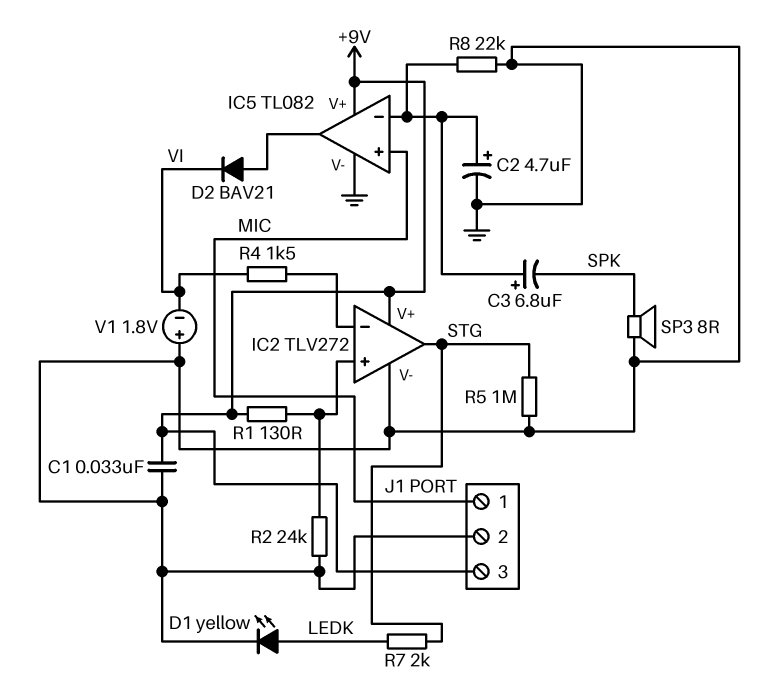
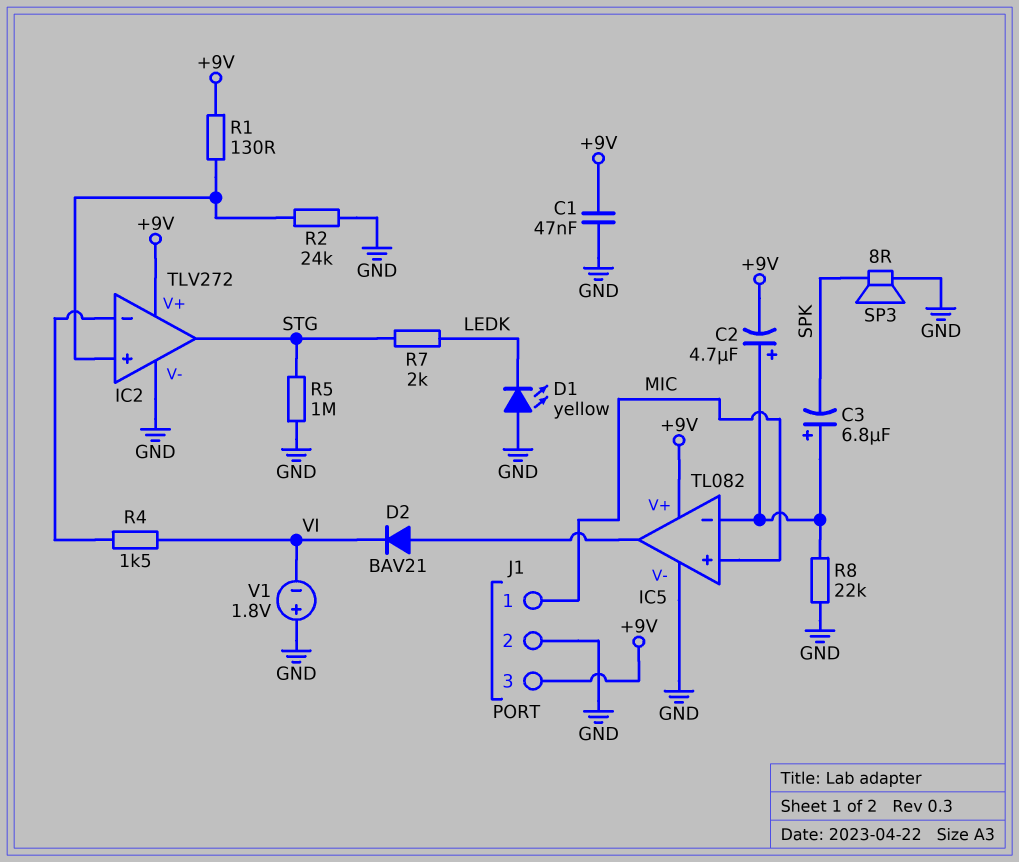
C1: 33nF (+9V, GND) -> 47nF (+9V, GND)
C2: 4.7uF (plus IC5/in-, minus GND) -> 4.7uF (plus IC5/in-, minus +9V)
D1: LED yellow (A LEDK, K GND) -> LED yellow (A GND, K LEDK)

